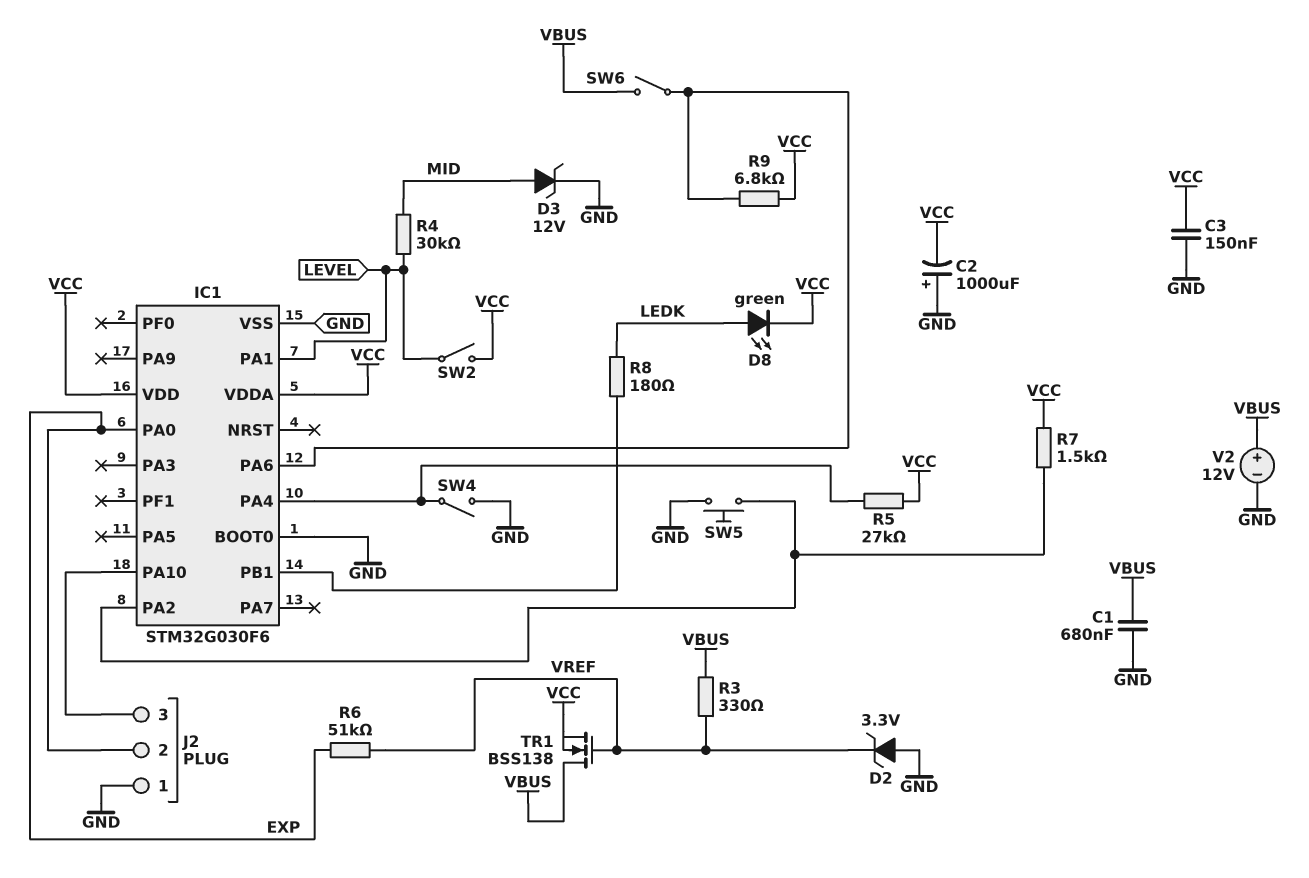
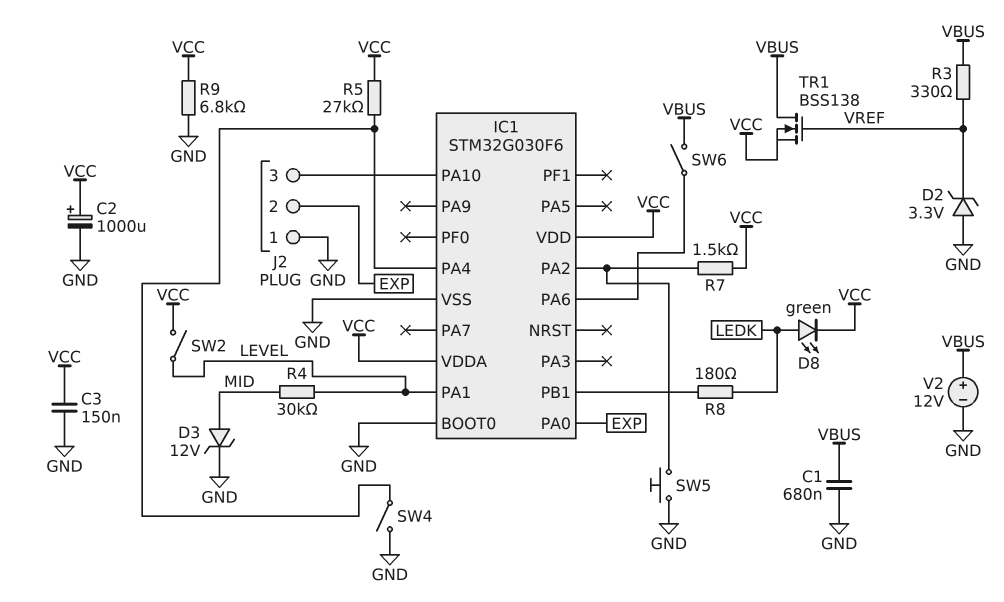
C2: 1000uF (plus GND, minus VCC) -> 1000uF (plus VCC, minus GND)
R6: 51k (EXP, VREF) -> none
R9: 6.8k (IC1/PA6, VCC) -> 6.8k (GND, VCC)

